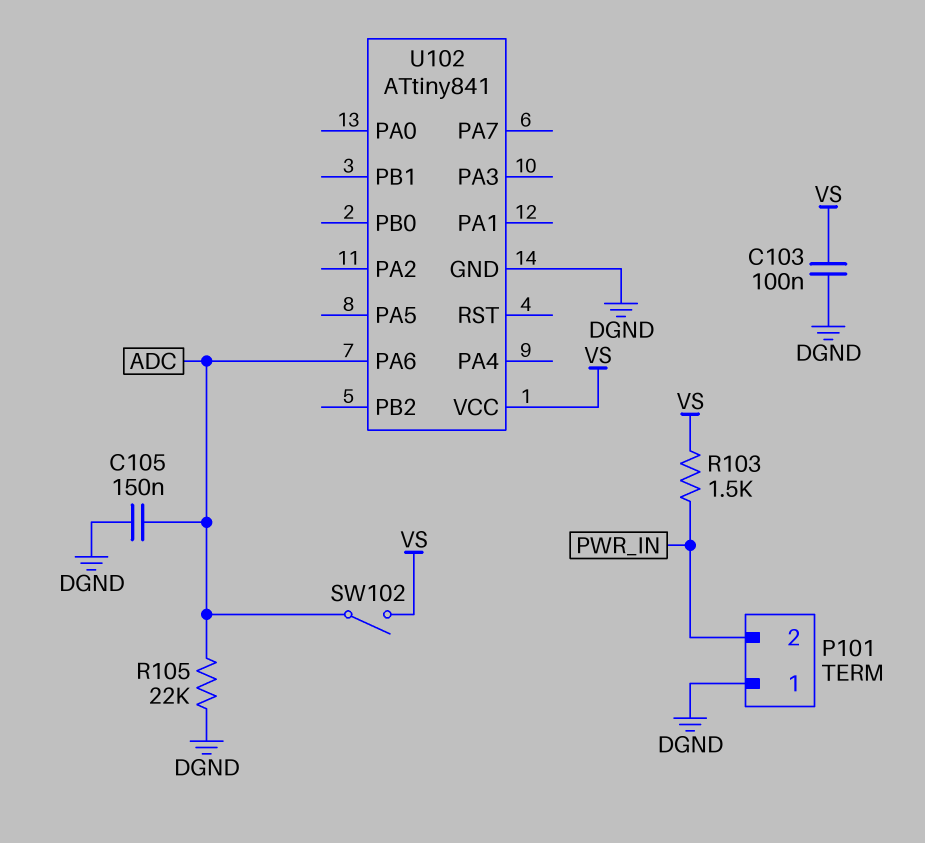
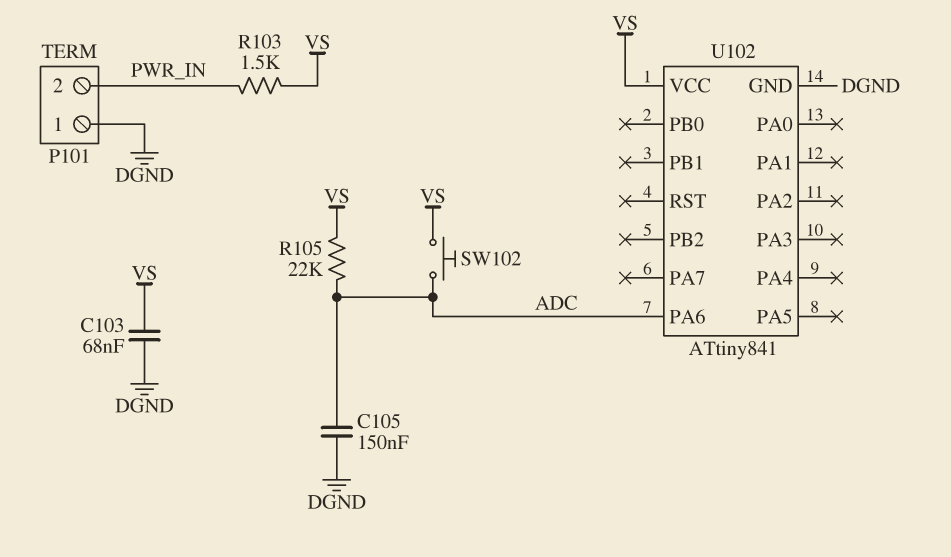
C103: 100nF (DGND, VS) -> 68nF (DGND, VS)
R105: 22k (ADC, DGND) -> 22k (ADC, VS)
SW102: switch (ADC, VS) -> button (ADC, VS)

